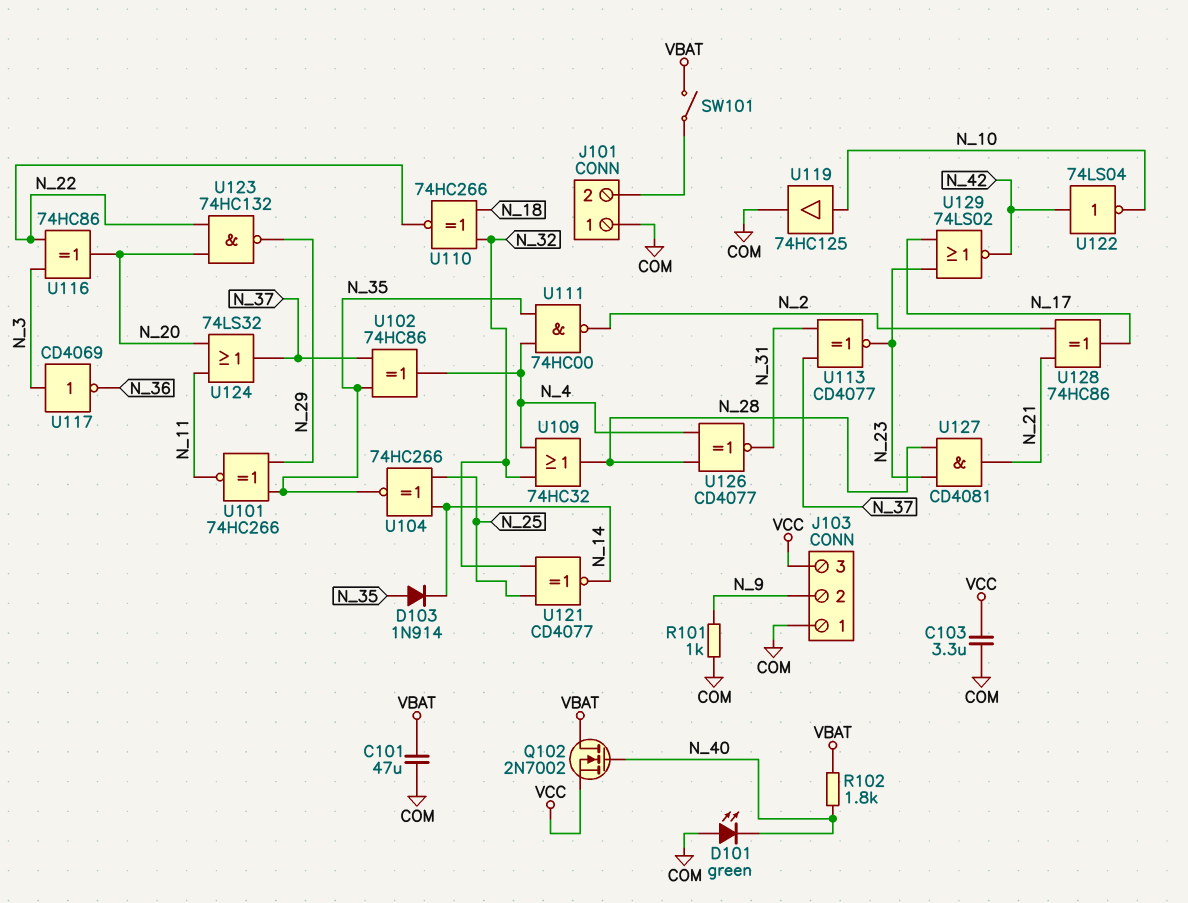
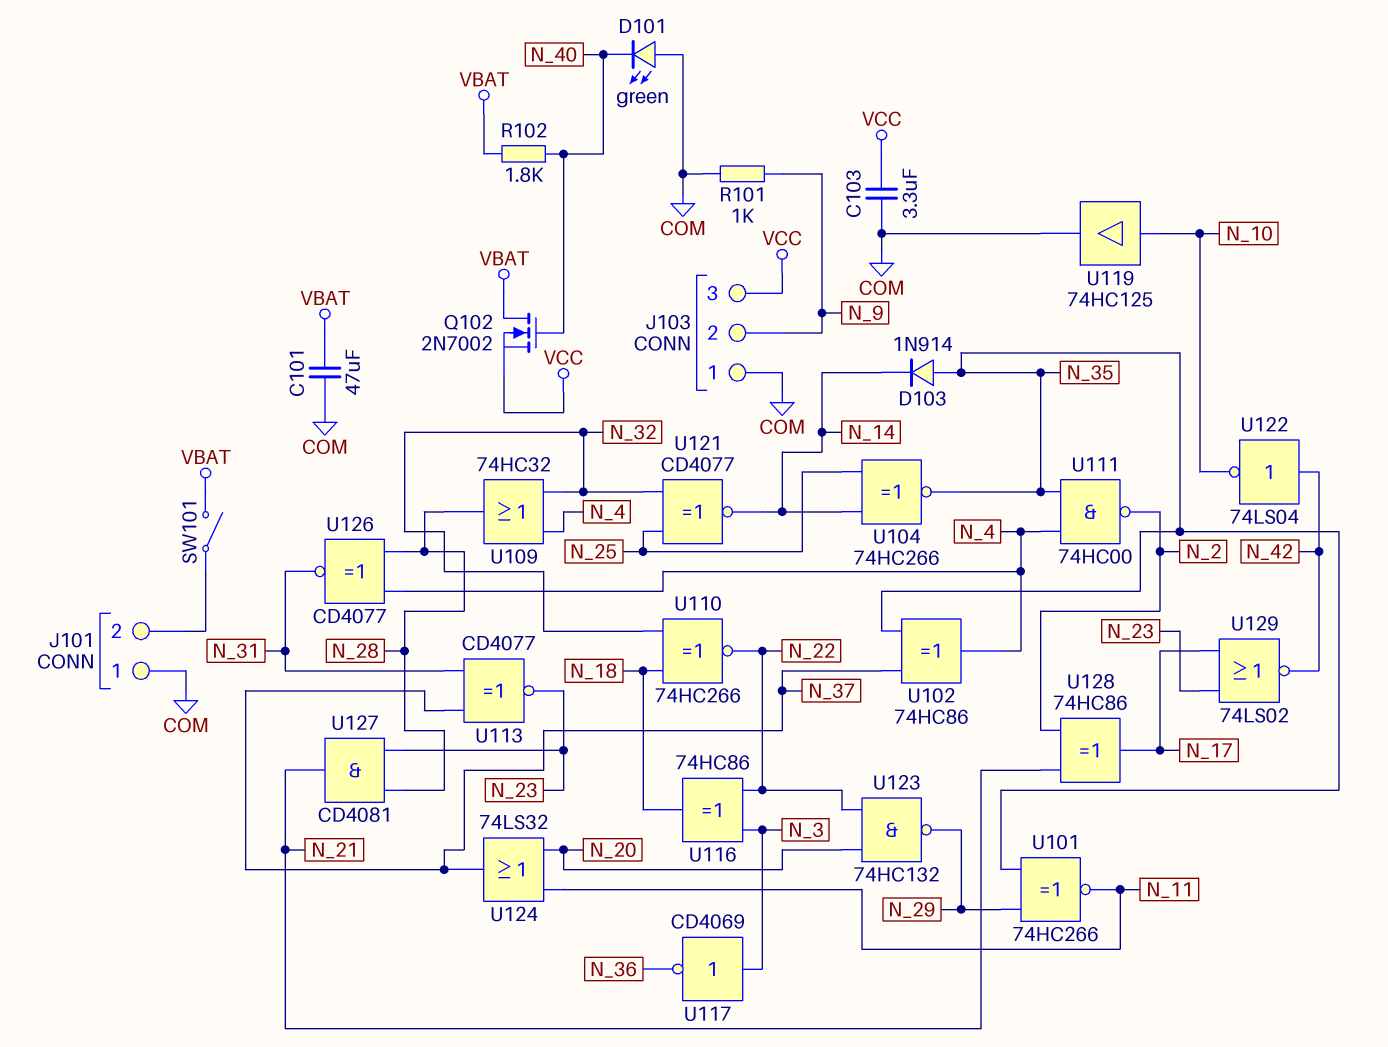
U116: XOR 74HC86 (in N_3, in N_22, out N_20) -> XOR 74HC86 (in N_3, in N_22, out N_18)

